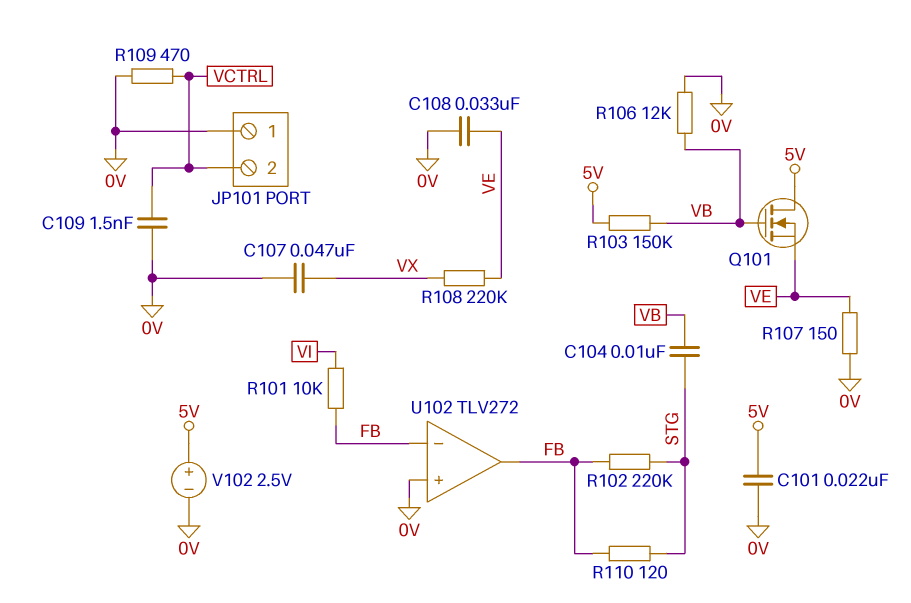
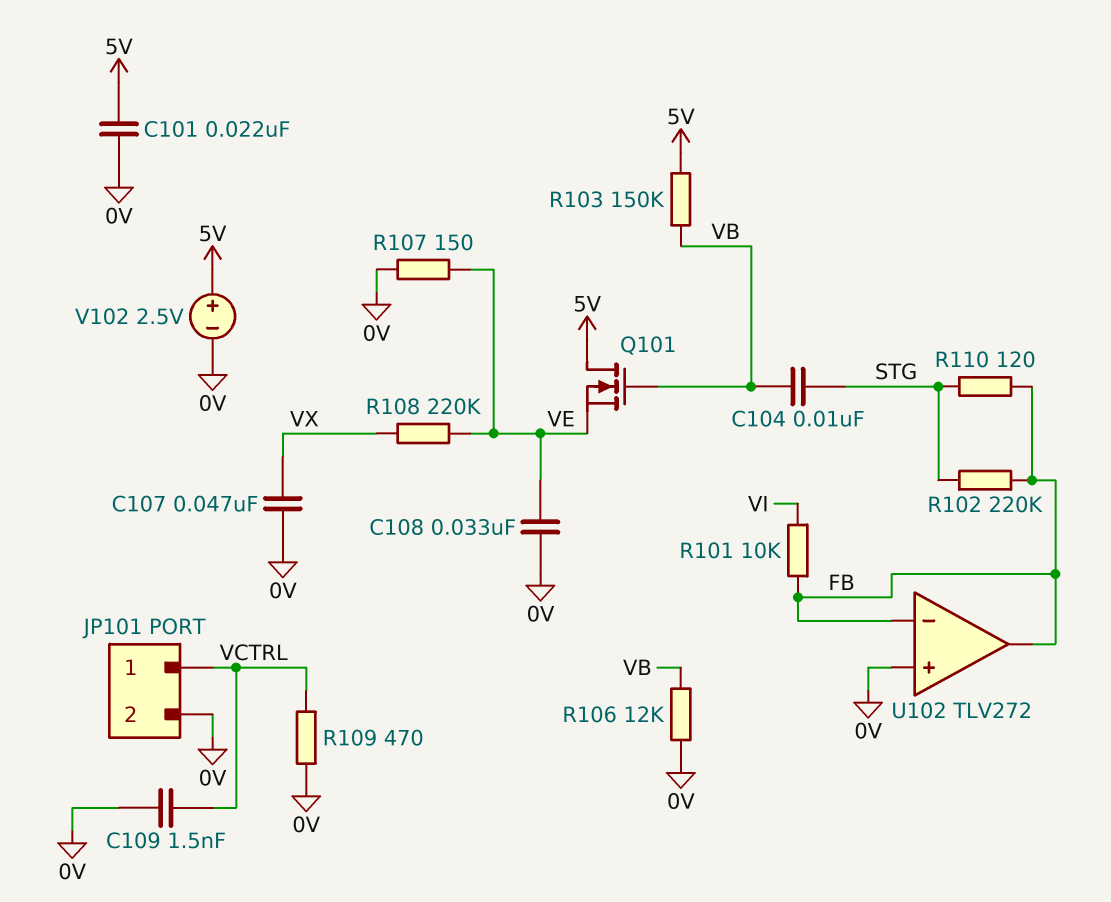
JP101 pin 1: 0V -> VCTRL
JP101 pin 2: VCTRL -> 0V

